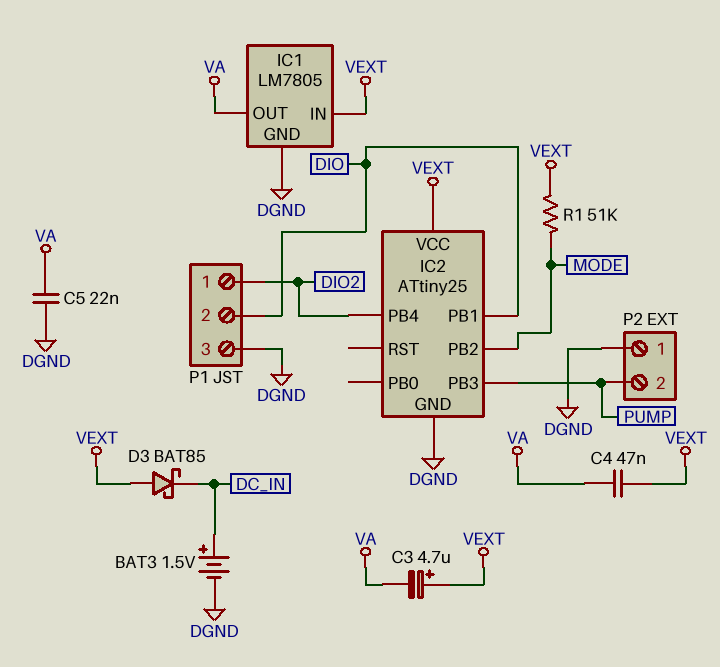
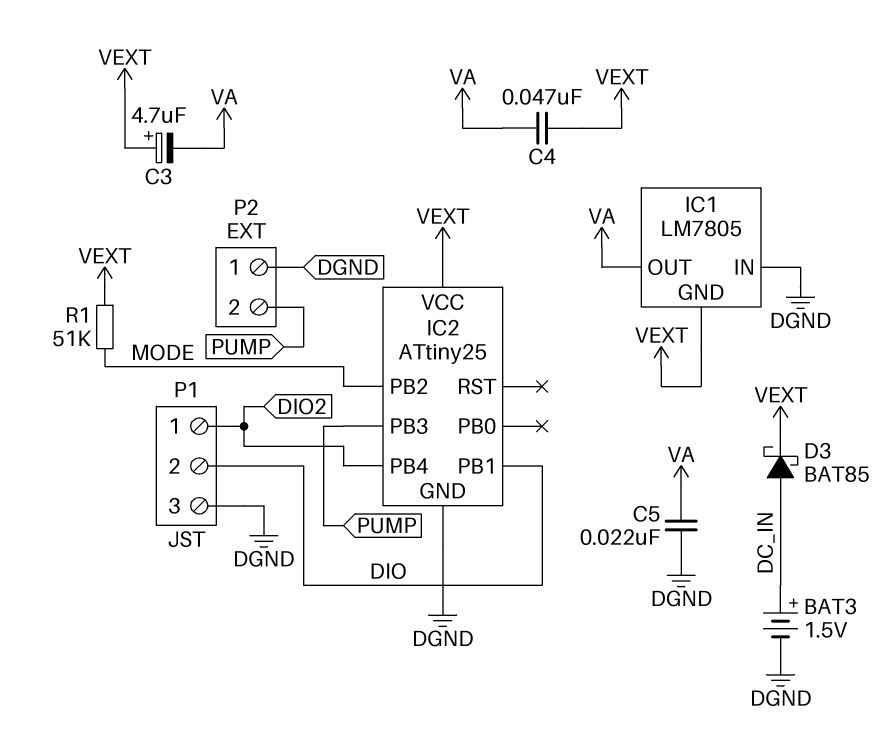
D3: schottky BAT85 (A VEXT, K DC_IN) -> schottky BAT85 (A DC_IN, K VEXT)
IC1 pin GND: DGND -> VEXT
IC1 pin IN: VEXT -> DGND

